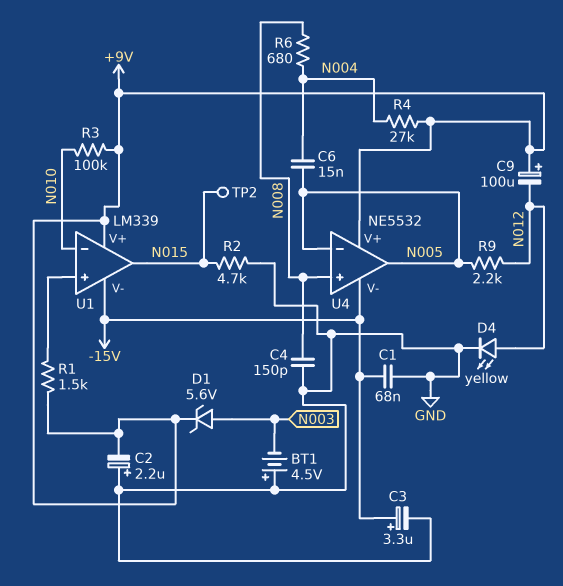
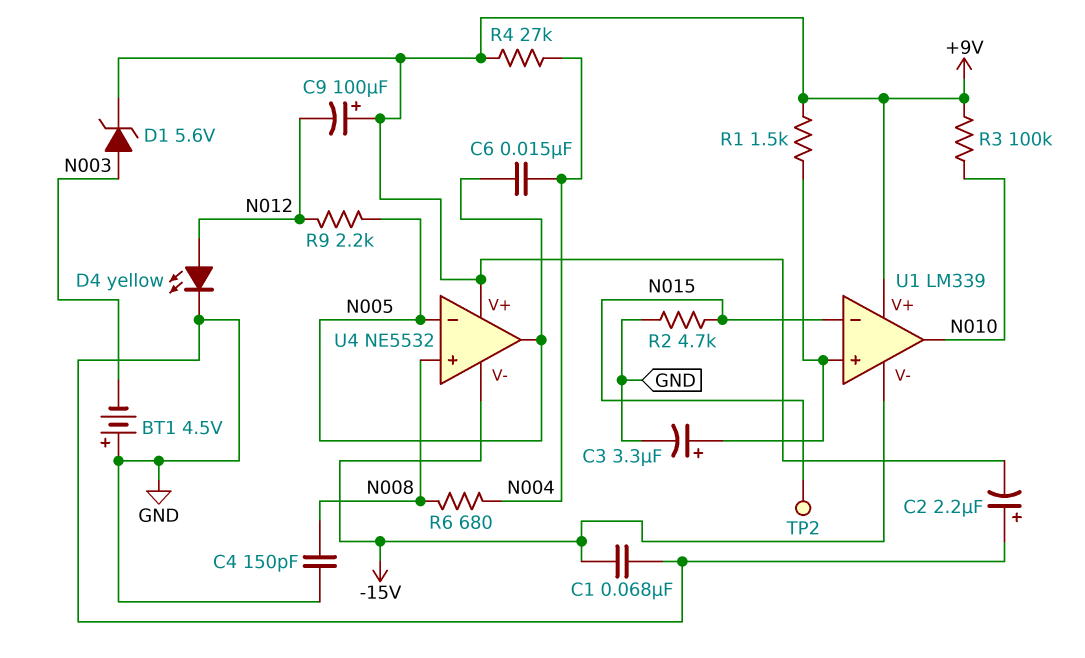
C3: 3.3uF (plus -15V, minus GND) -> 3.3uF (plus U1/in+, minus GND)
U1 pin in-: N010 -> N015
U1 pin out: N015 -> N010

